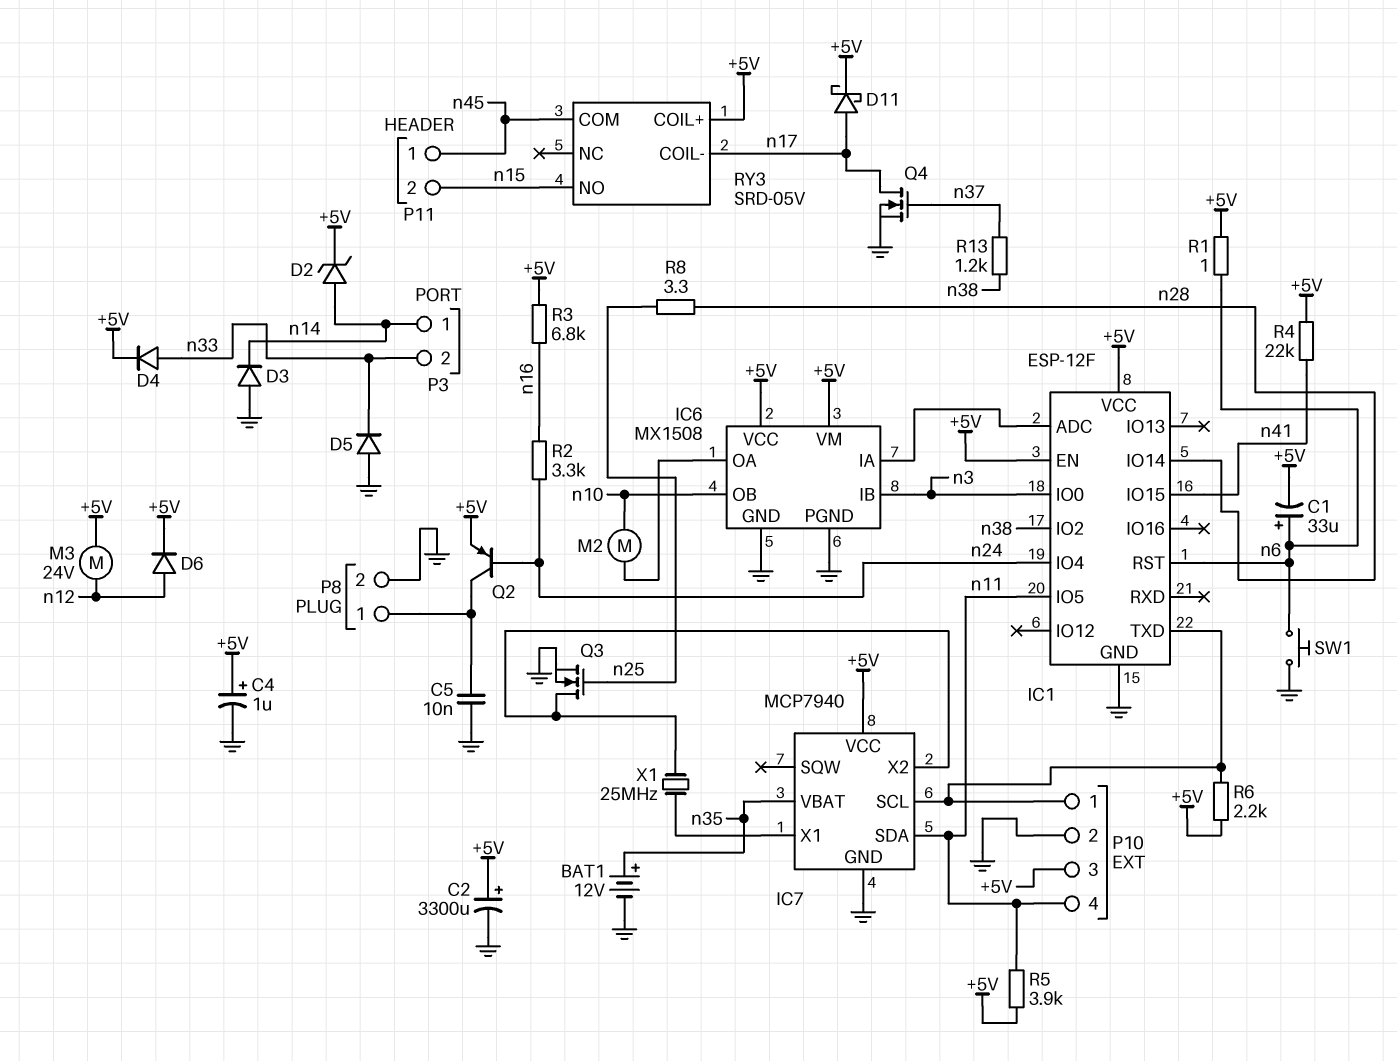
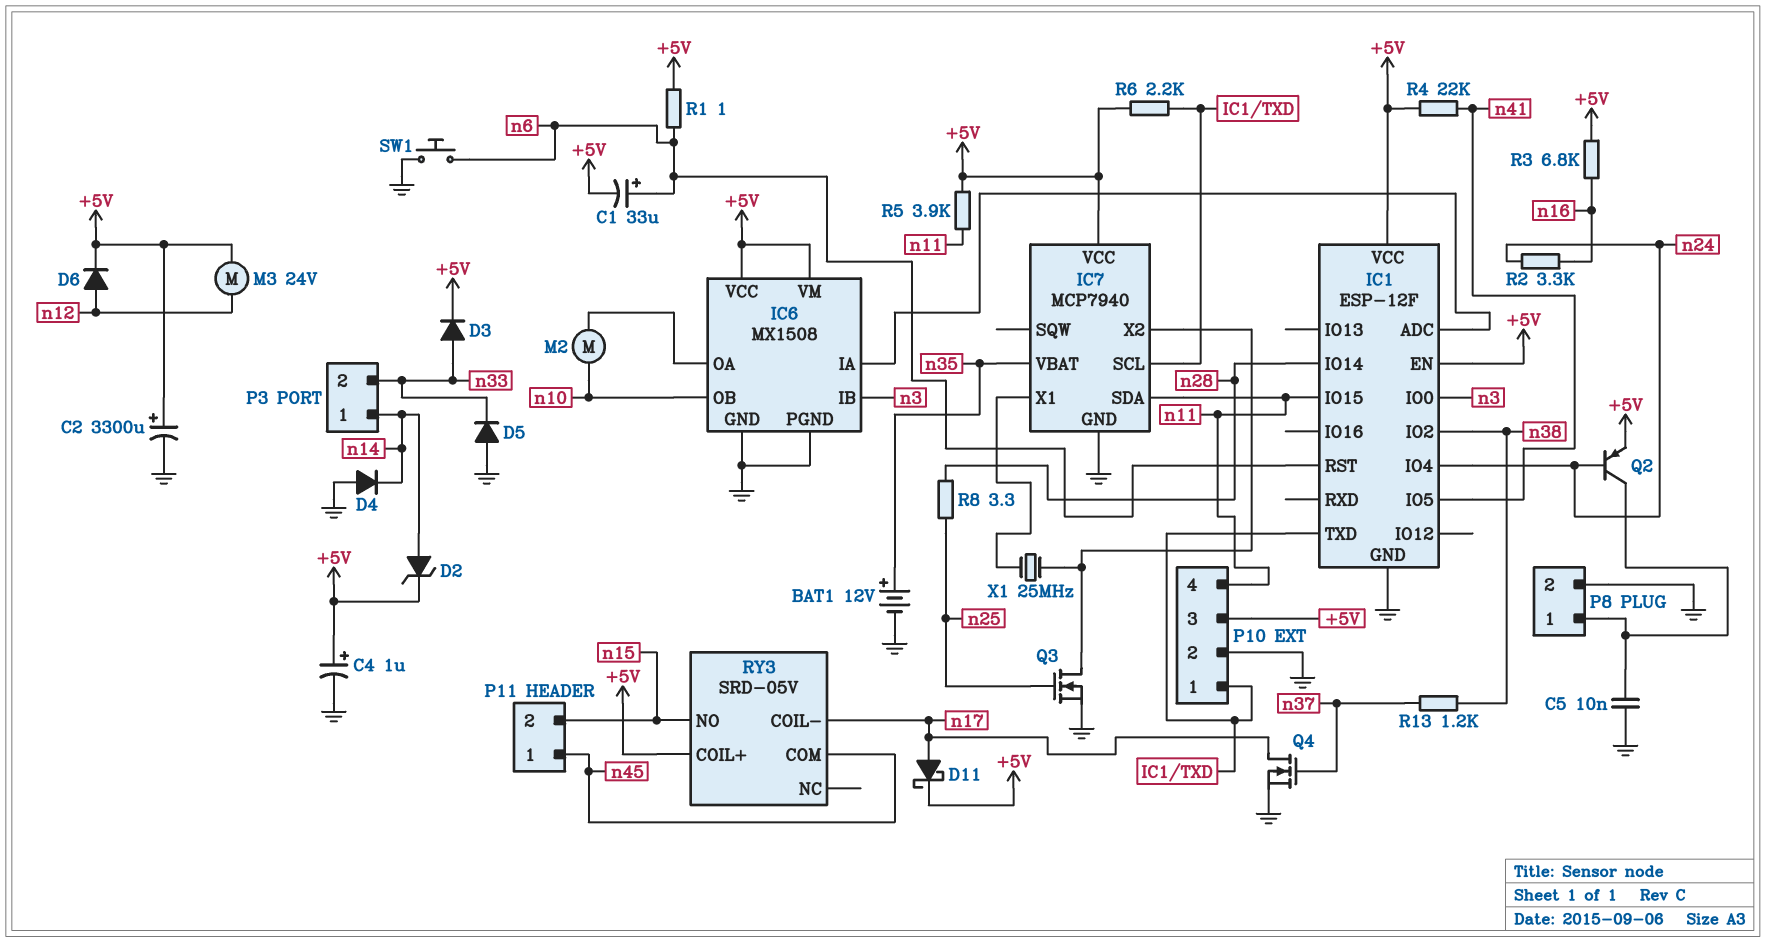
D3: diode (A GND, K n14) -> diode (A n33, K +5V)
D4: diode (A n33, K +5V) -> diode (A GND, K n14)
IC1 pin IO5: n11 -> n41
IC1 pin IO15: n41 -> n11

